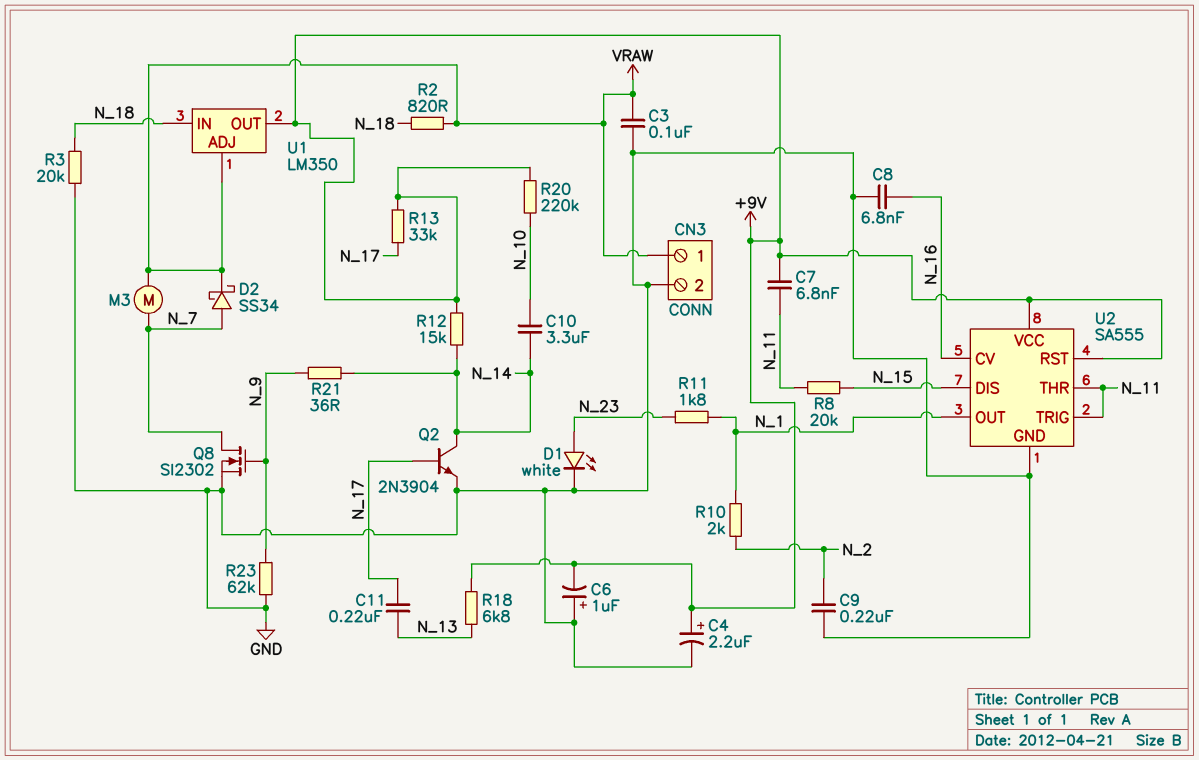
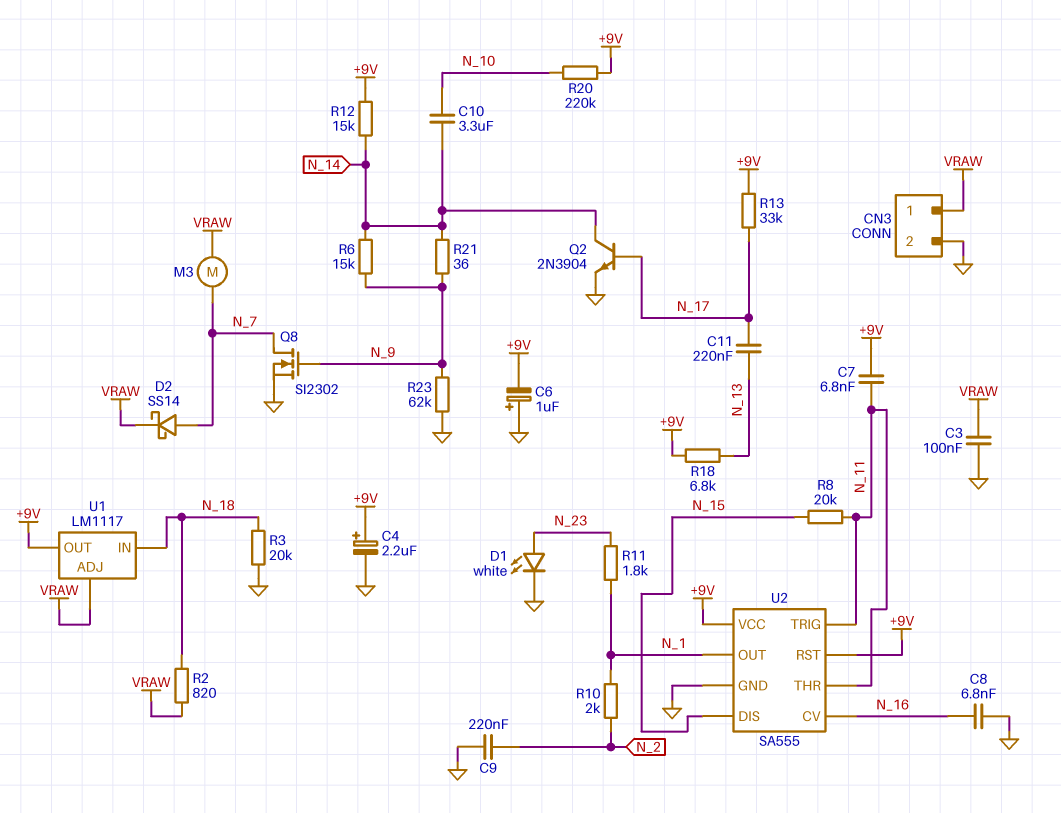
D2: schottky SS34 (A N_7, K VRAW) -> schottky SS14 (A N_7, K VRAW)
R6: none -> 15k (N_9, N_14)
U1: LM350 -> LM1117

